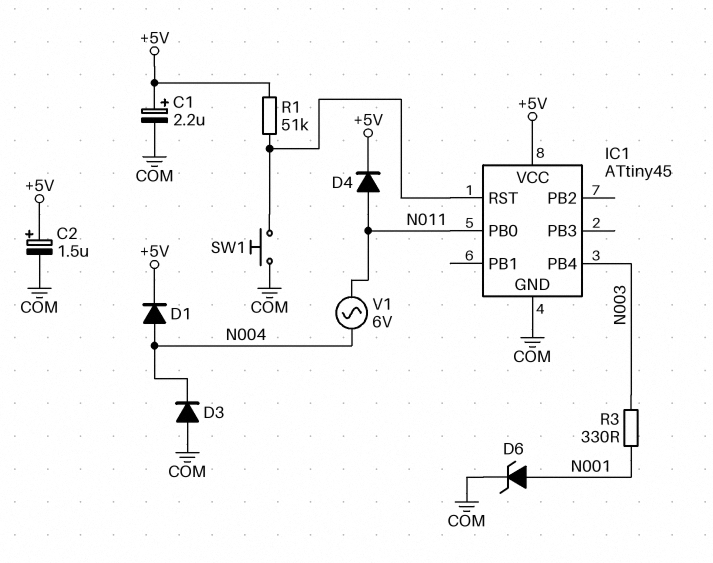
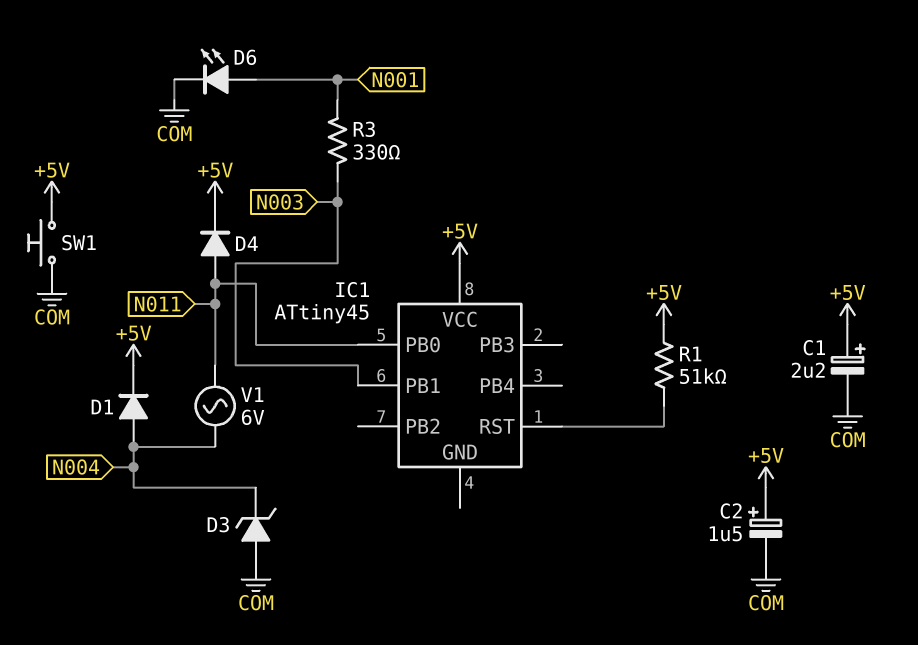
D3: diode (A COM, K N004) -> zener (A COM, K N004)
D6: zener (A N001, K COM) -> LED (A N001, K COM)
IC1 pin GND: COM -> none
IC1 pin PB1: none -> N003
IC1 pin PB4: N003 -> none
SW1: button (COM, IC1/RST) -> button (+5V, COM)

